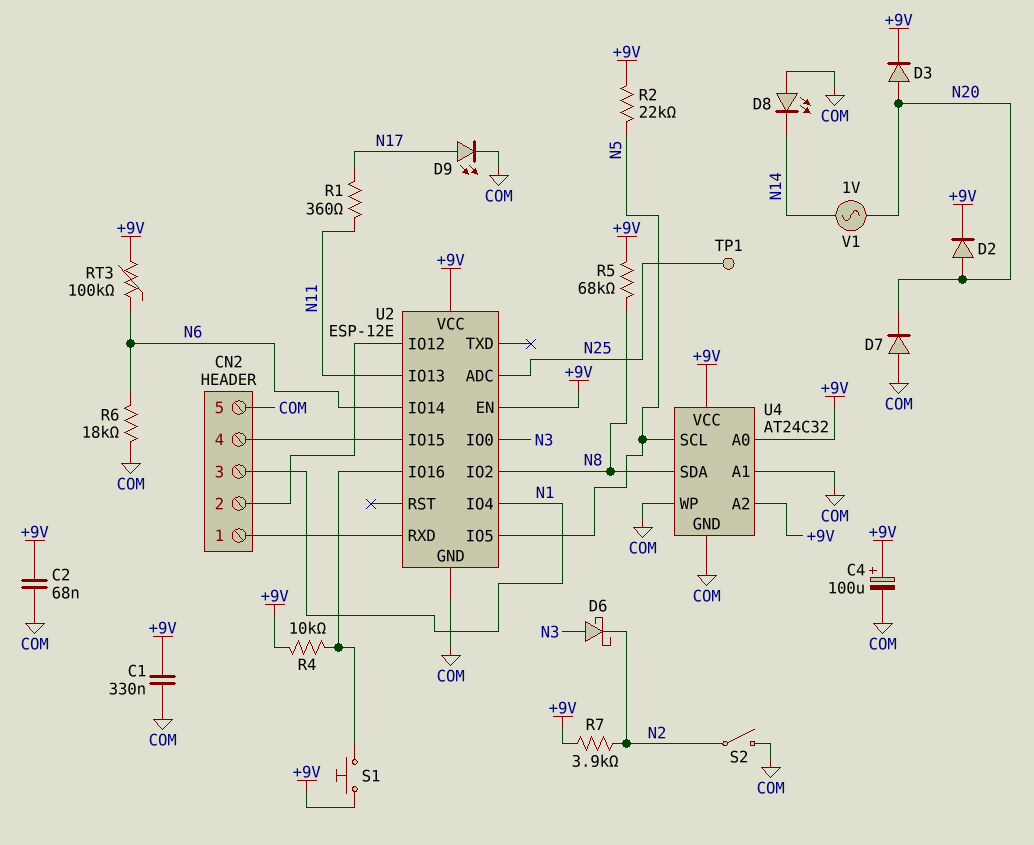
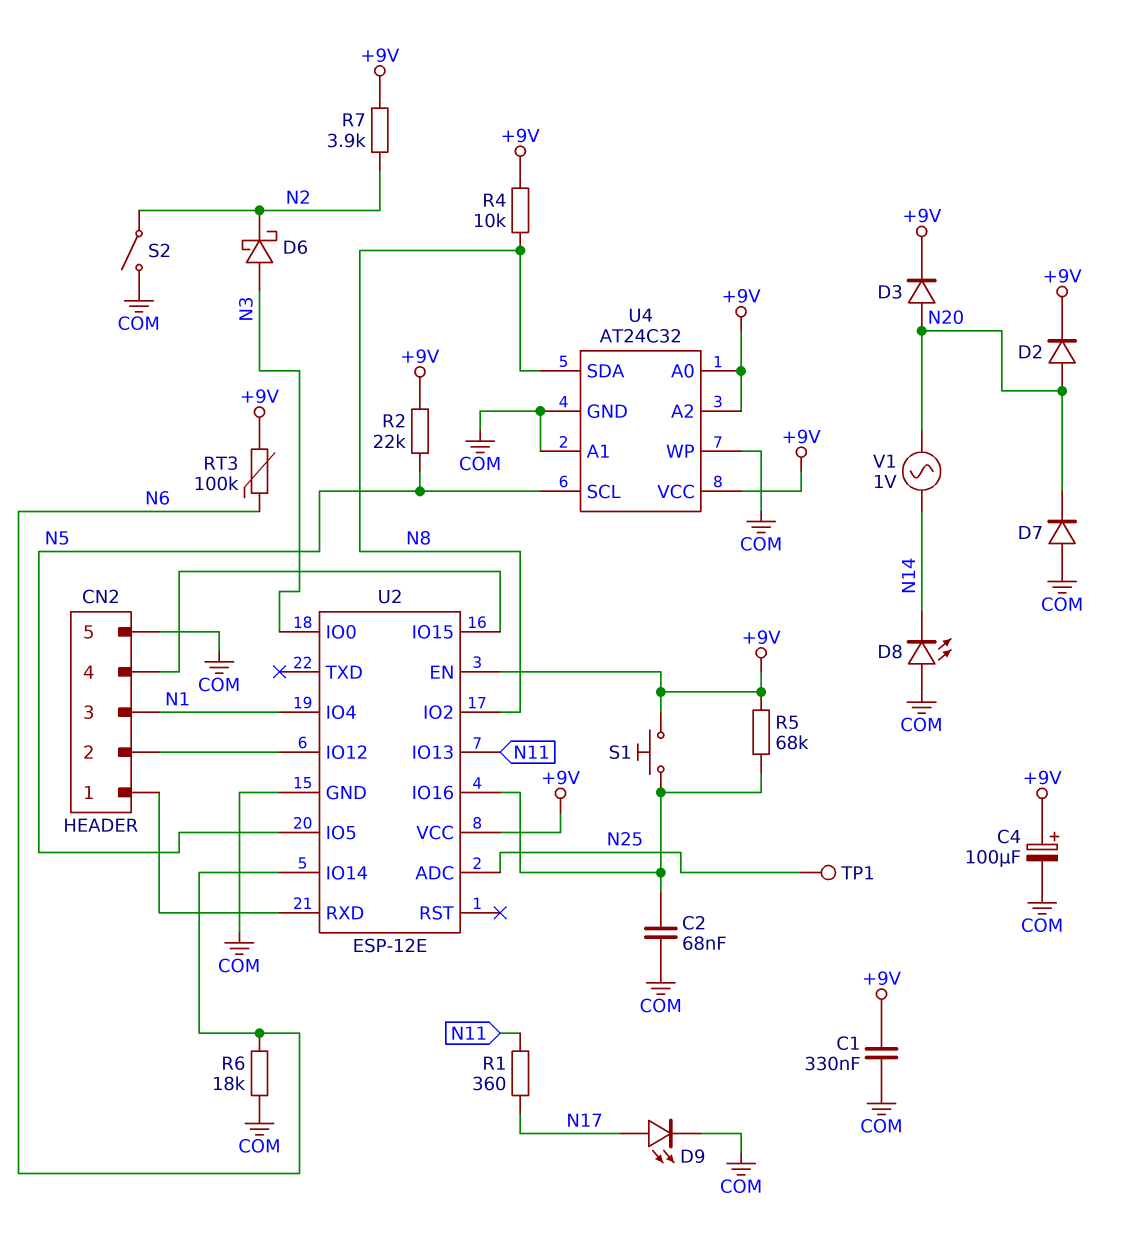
C2: 68nF (+9V, COM) -> 68nF (COM, U2/IO16)
R4: 10k (+9V, U2/IO16) -> 10k (+9V, N8)
R5: 68k (+9V, N8) -> 68k (+9V, U2/IO16)

